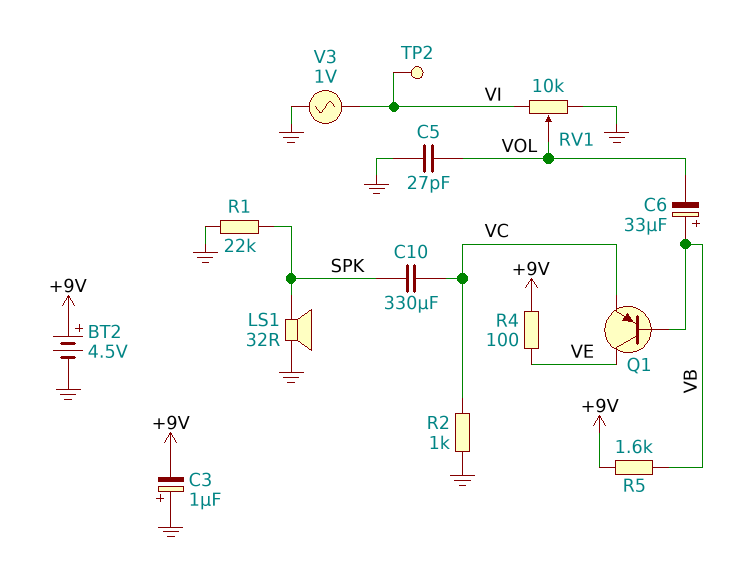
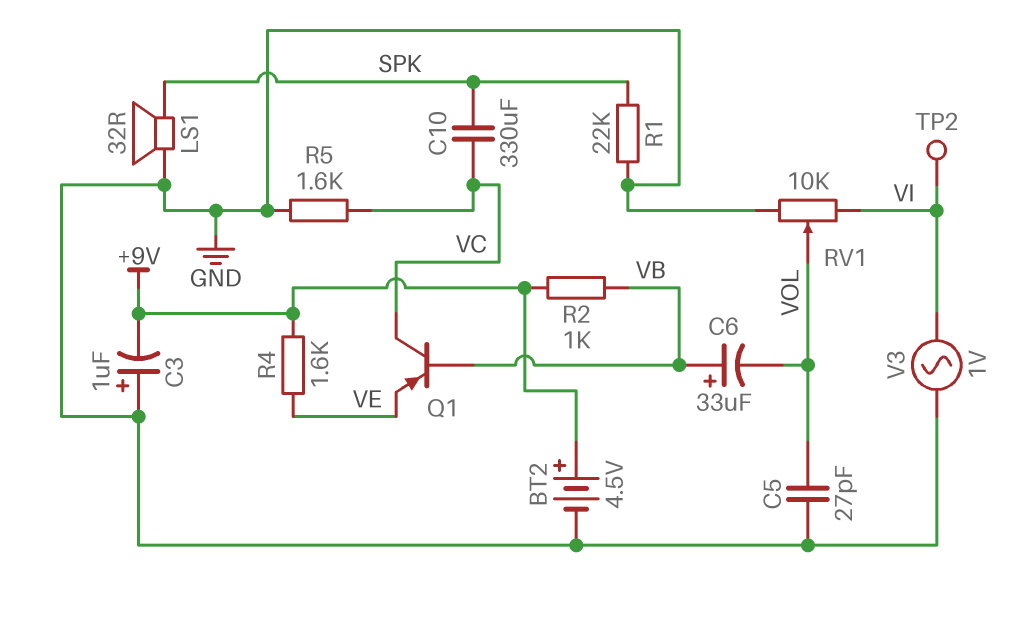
Q1: PNP (B VB, C VE, E VC) -> PNP (B VB, C VC, E VE)
R2: 1k (GND, VC) -> 1k (+9V, VB)
R4: 100 (+9V, VE) -> 1.6k (+9V, VE)
R5: 1.6k (+9V, VB) -> 1.6k (GND, VC)

